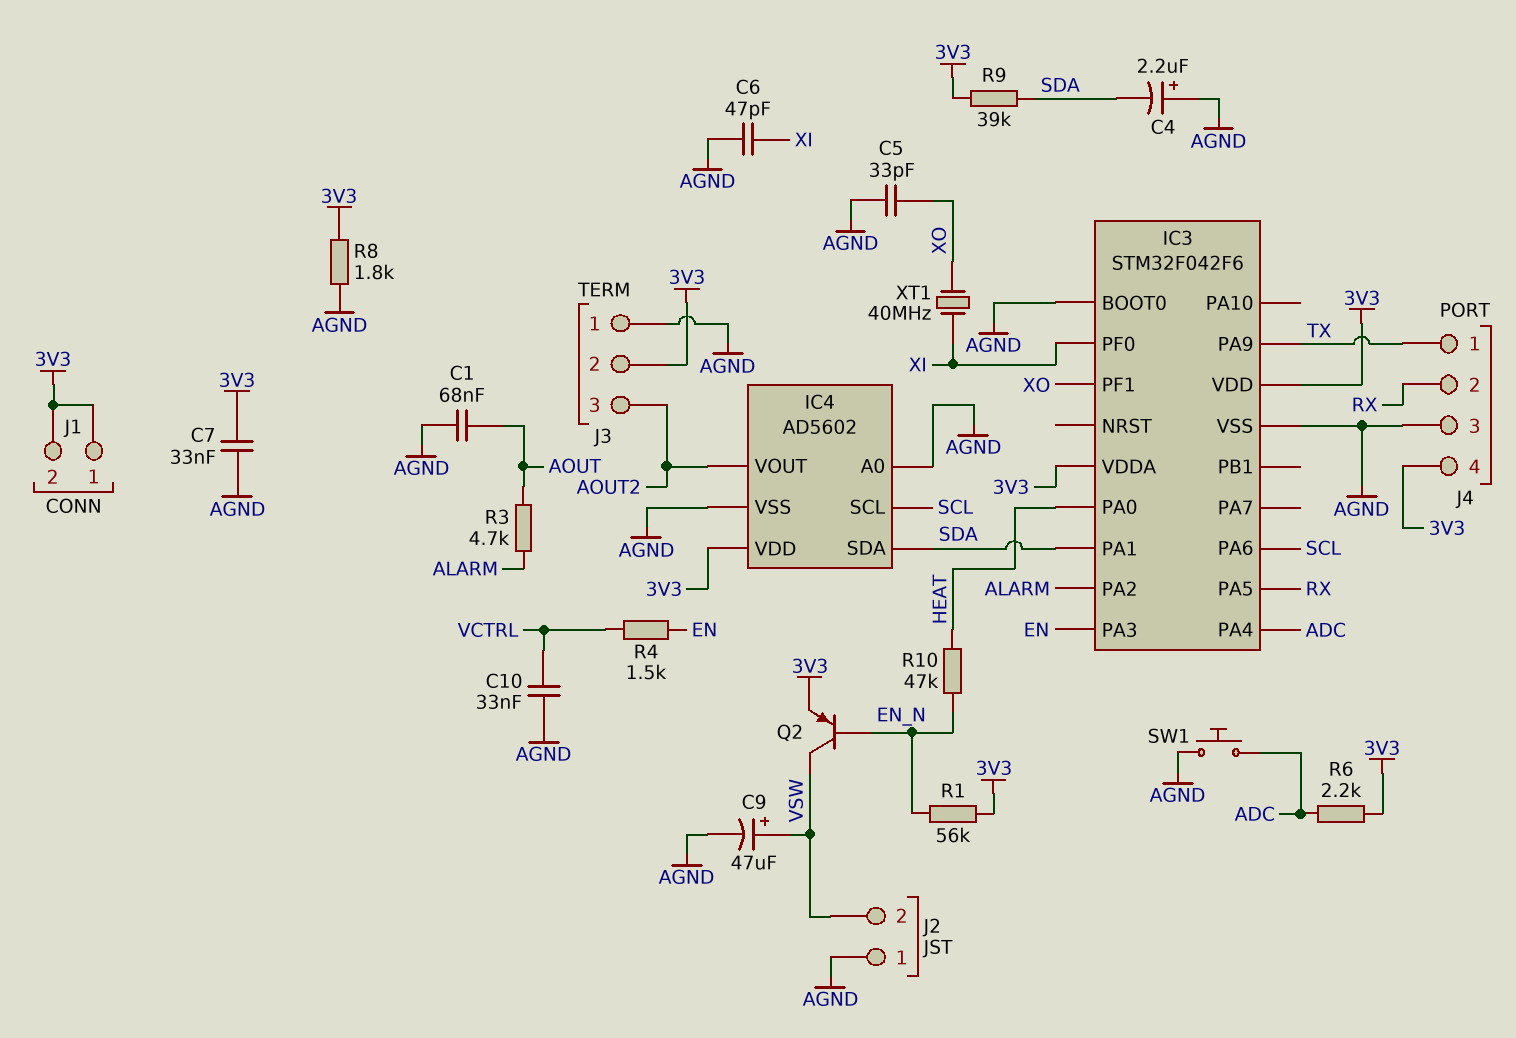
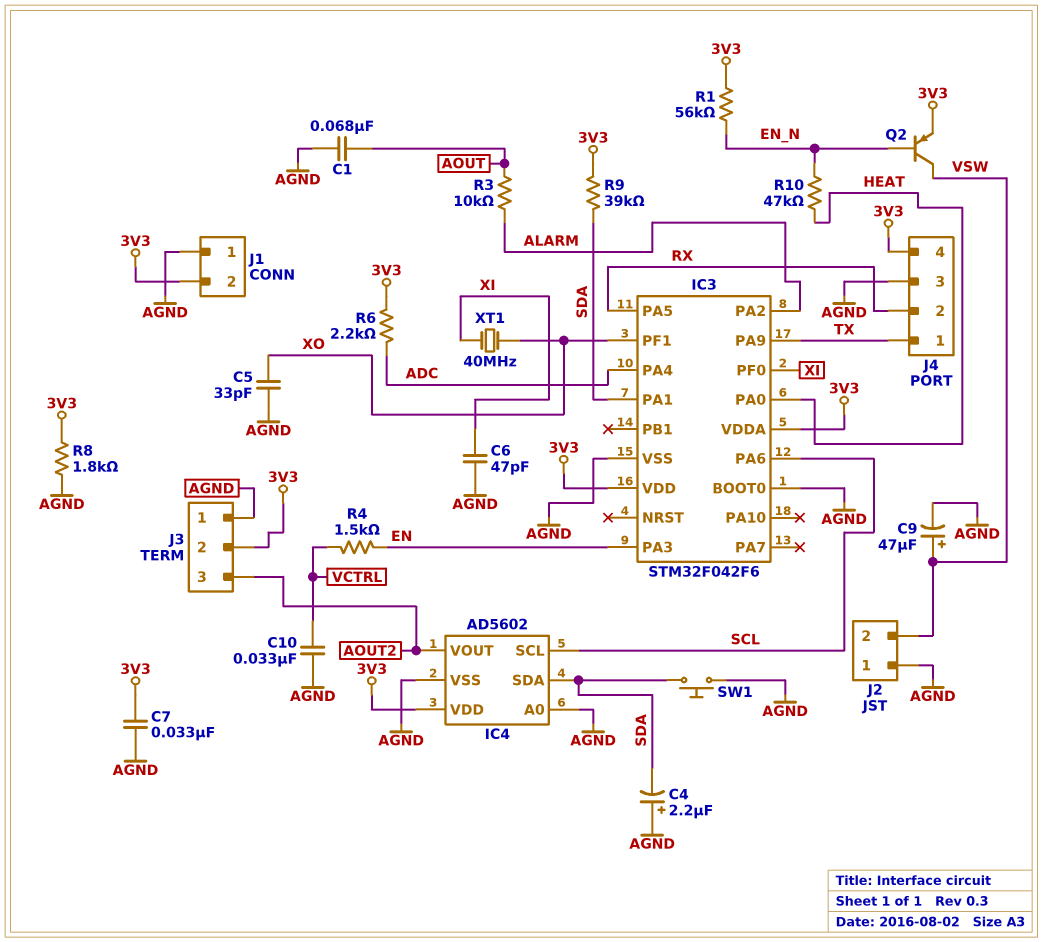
J1 pin 1: 3V3 -> AGND
R3: 4.7k (ALARM, AOUT) -> 10k (ALARM, AOUT)
SW1: button (ADC, AGND) -> button (AGND, SDA)

